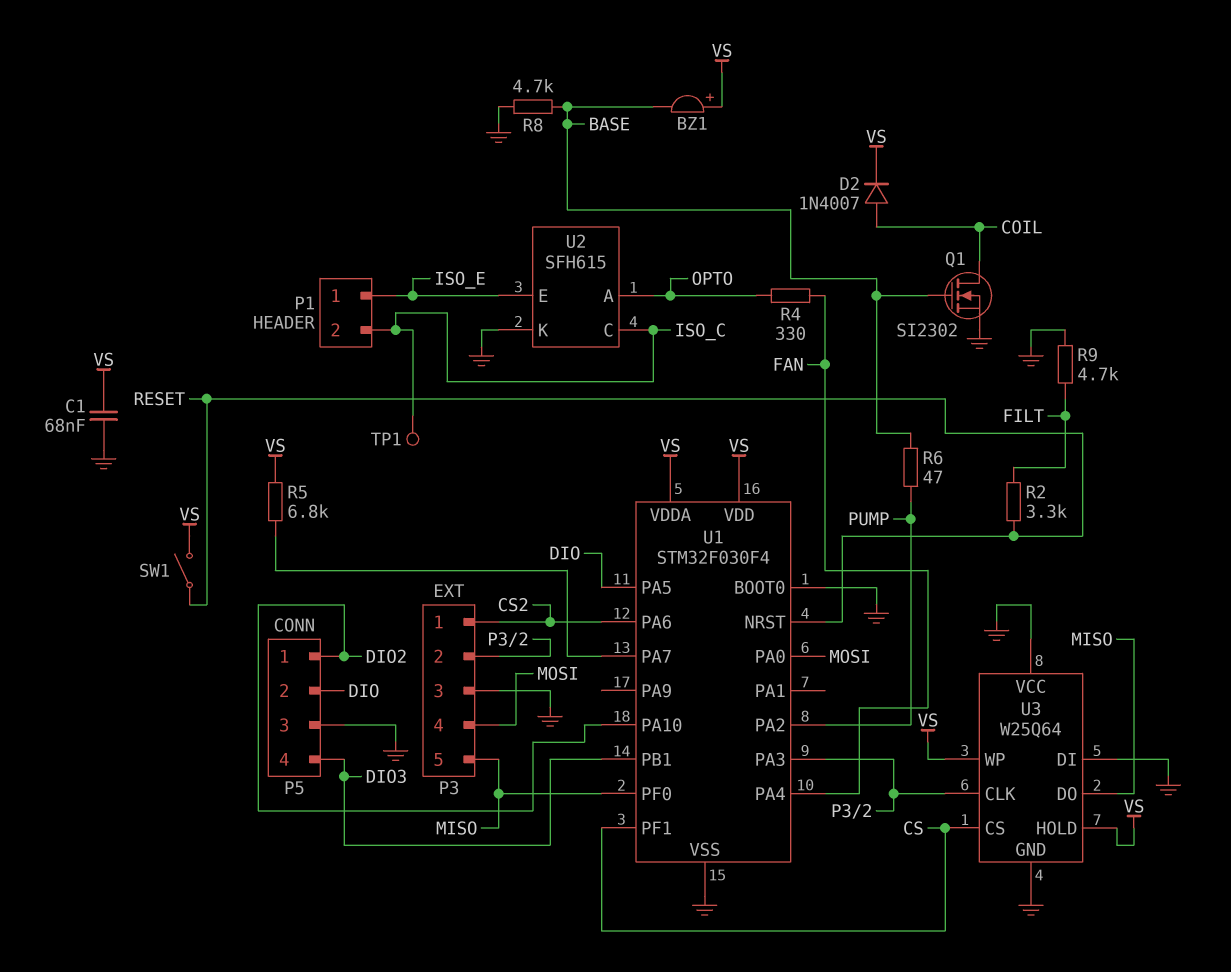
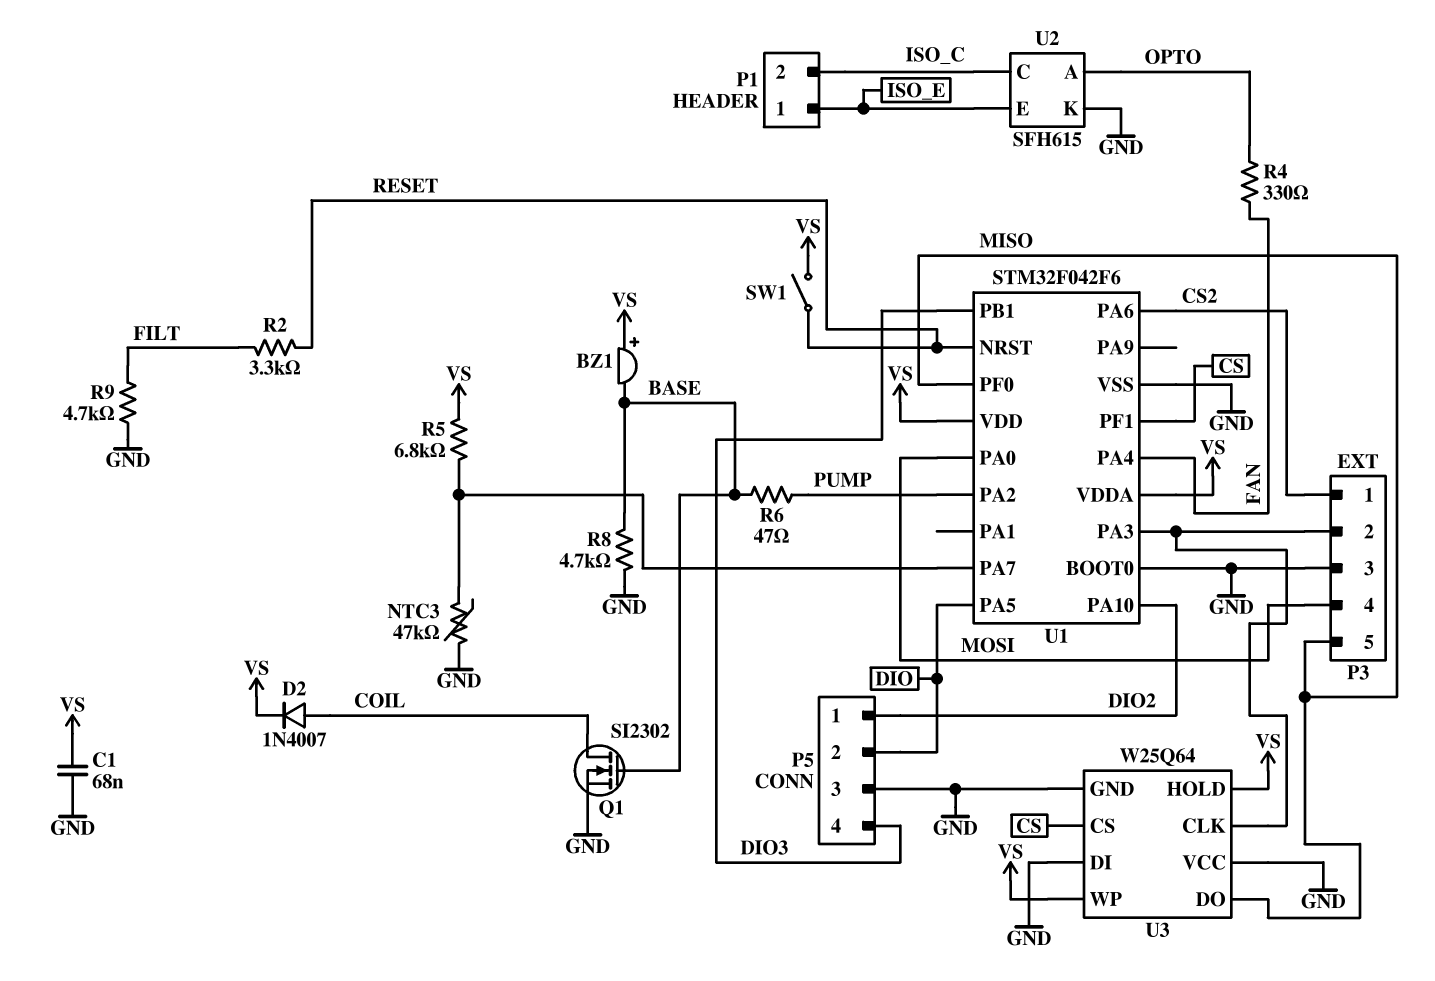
NTC3: none -> 47k (GND, U1/PA7)
TP1: test point (ISO_C) -> none
U1: STM32F030F4 -> STM32F042F6

